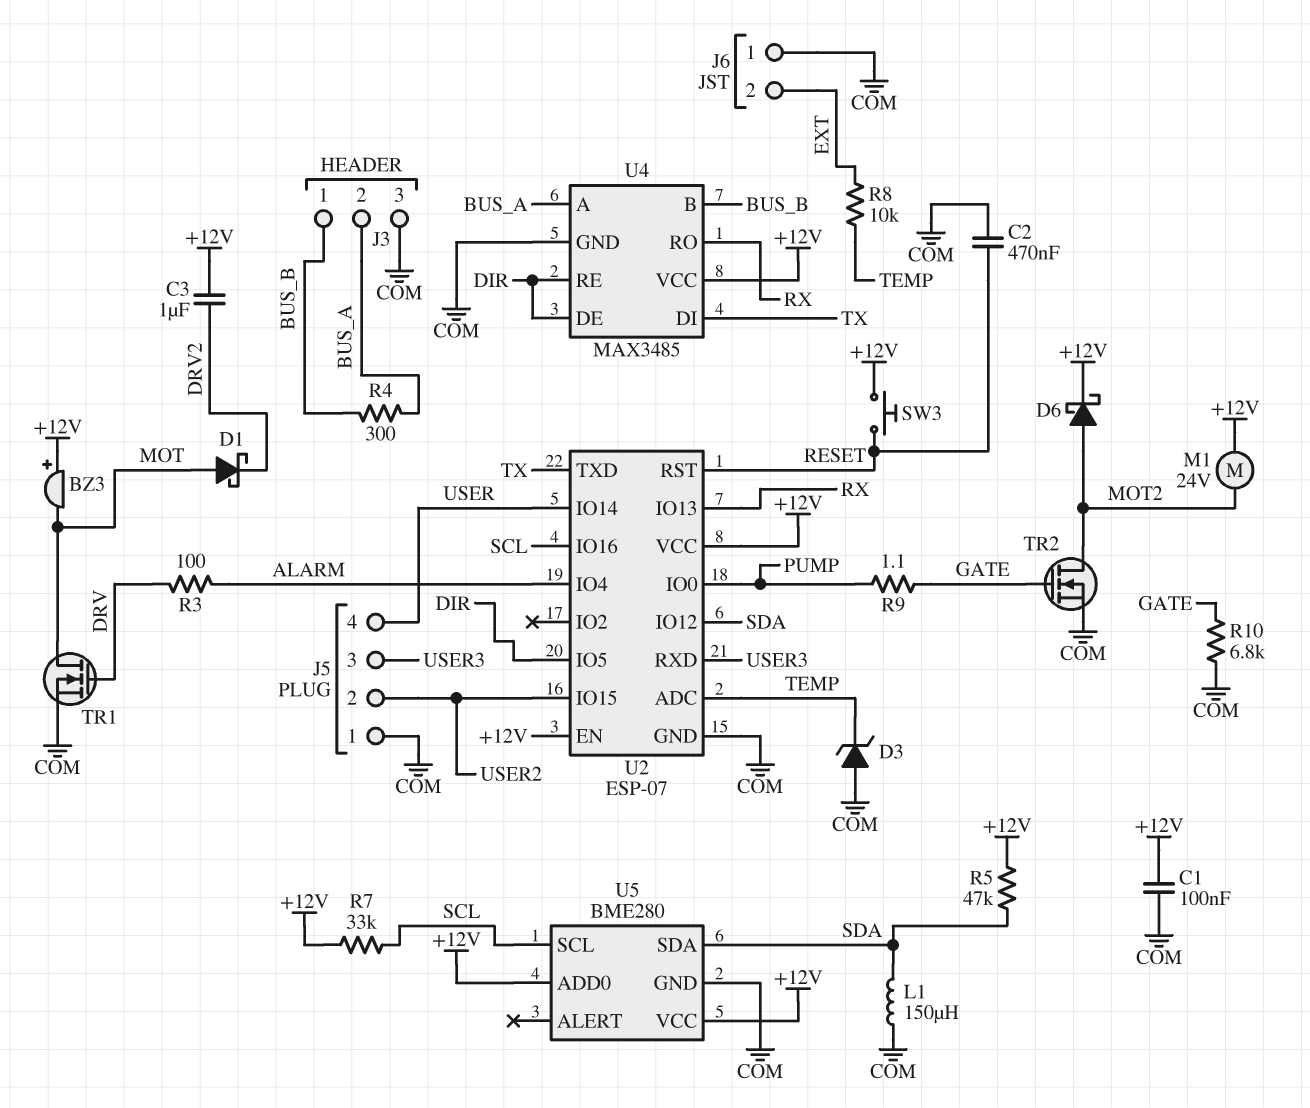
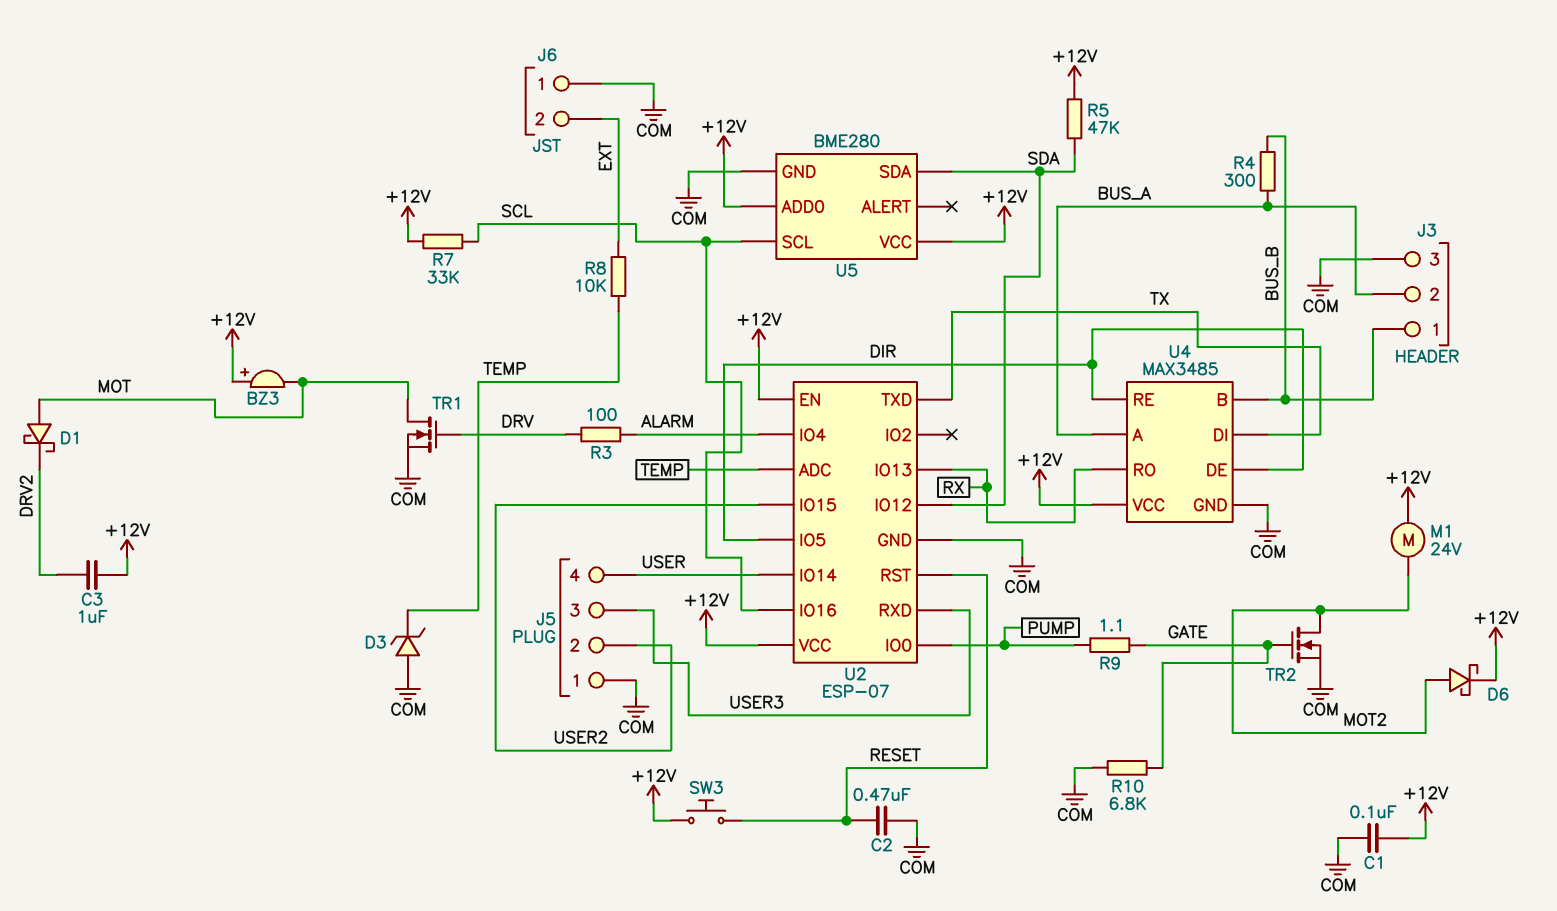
L1: 150uH (COM, SDA) -> none

